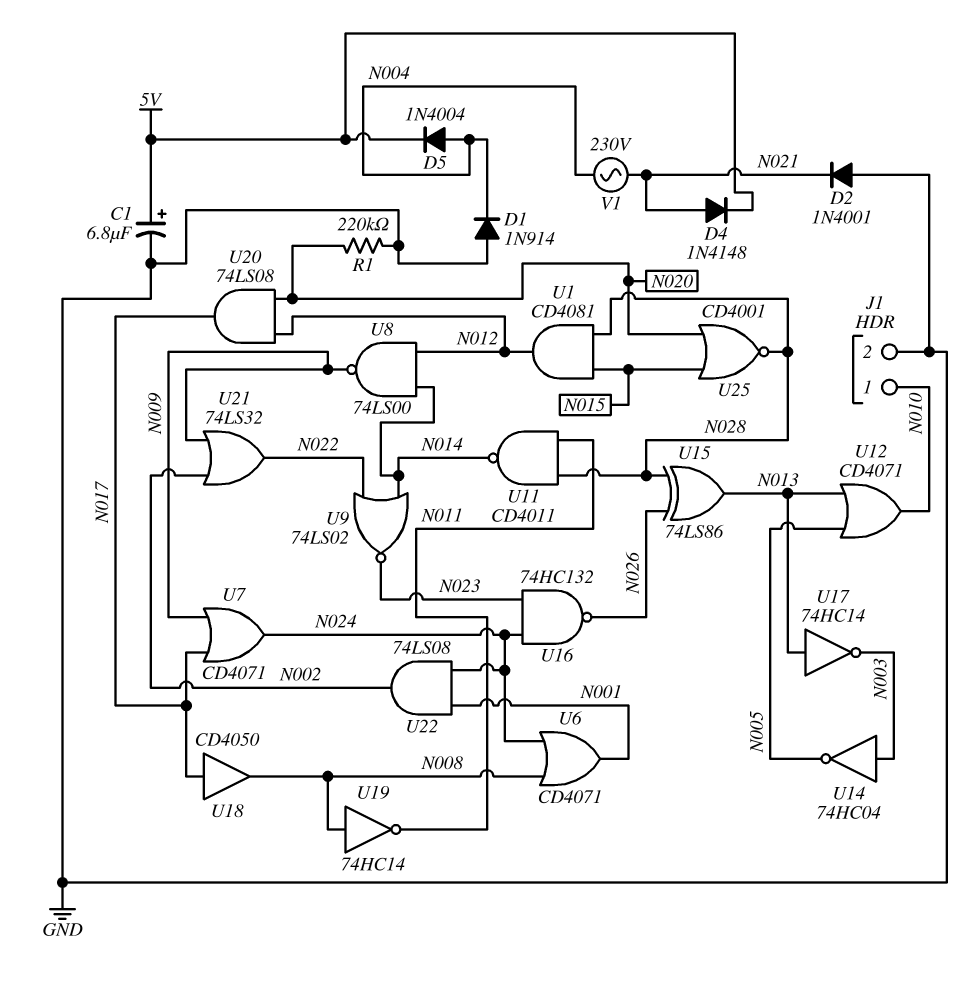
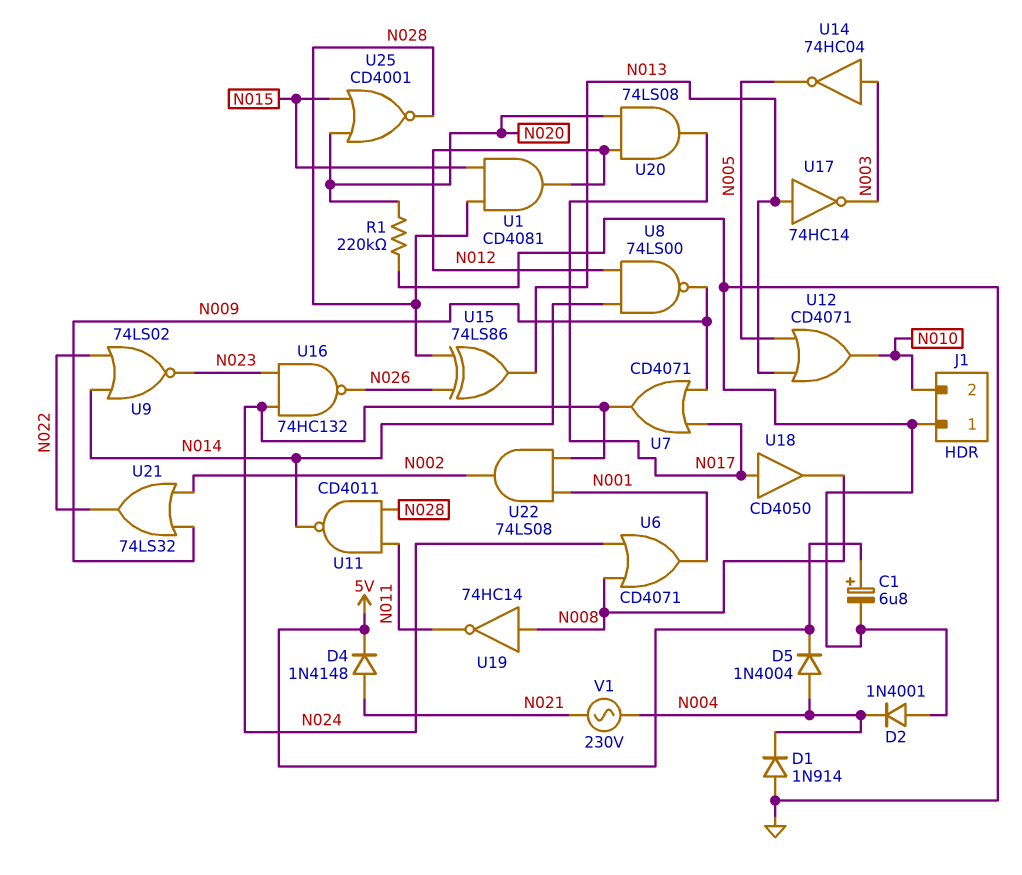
D2: diode 1N4001 (A GND, K N021) -> diode 1N4001 (A GND, K N004)
J1 pin 1: N010 -> GND
J1 pin 2: GND -> N010

